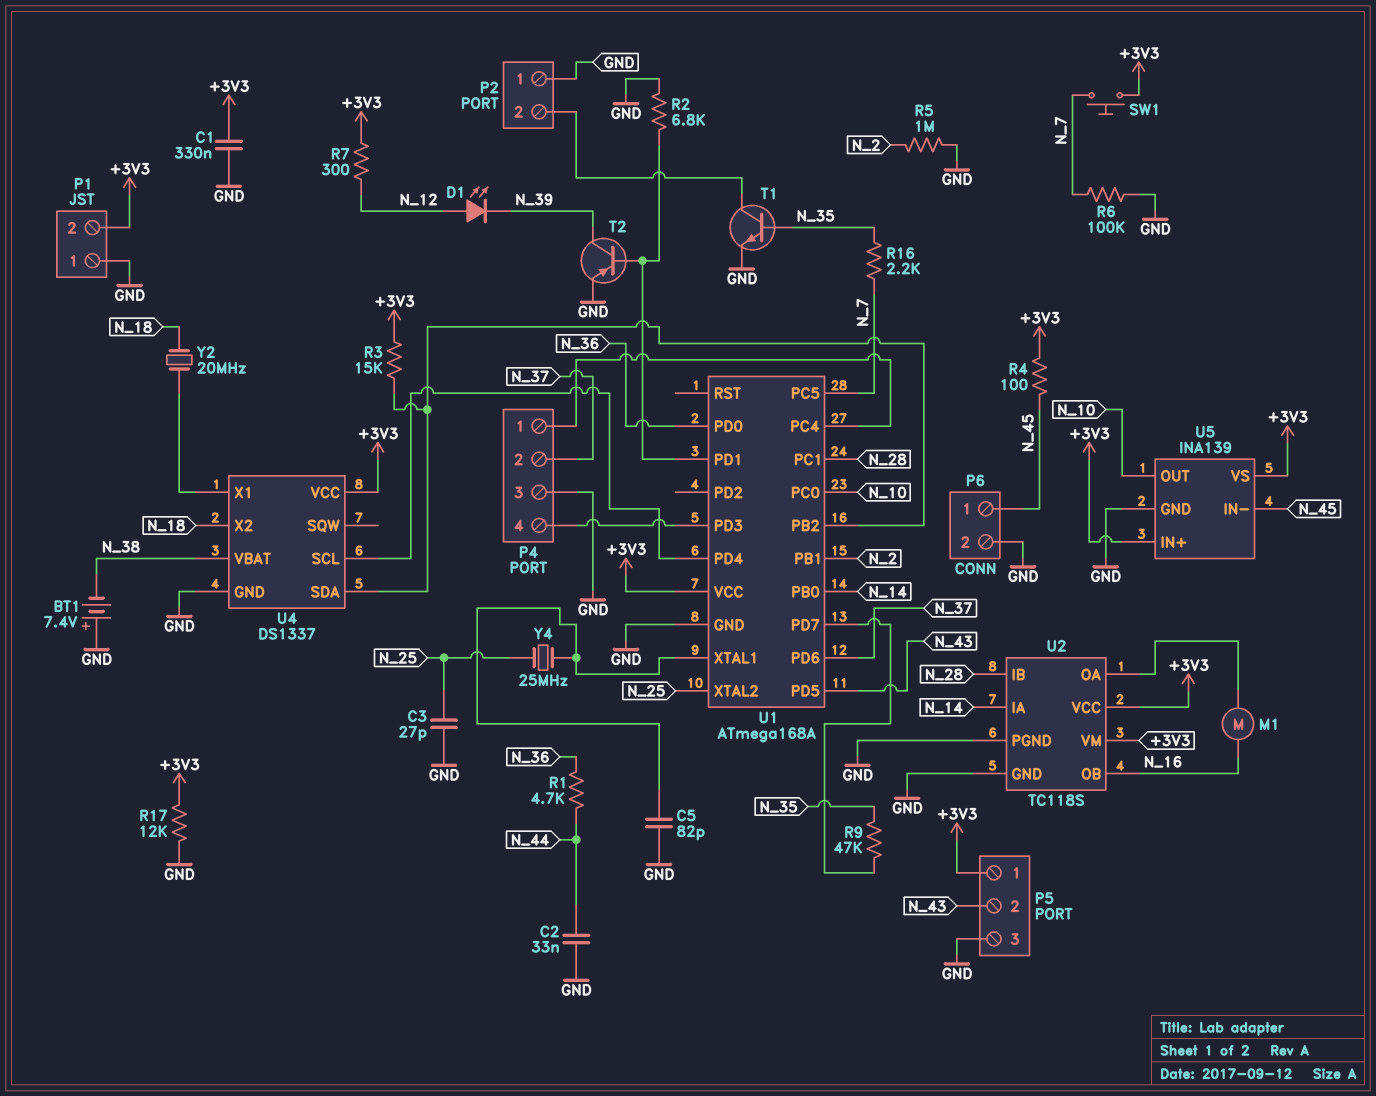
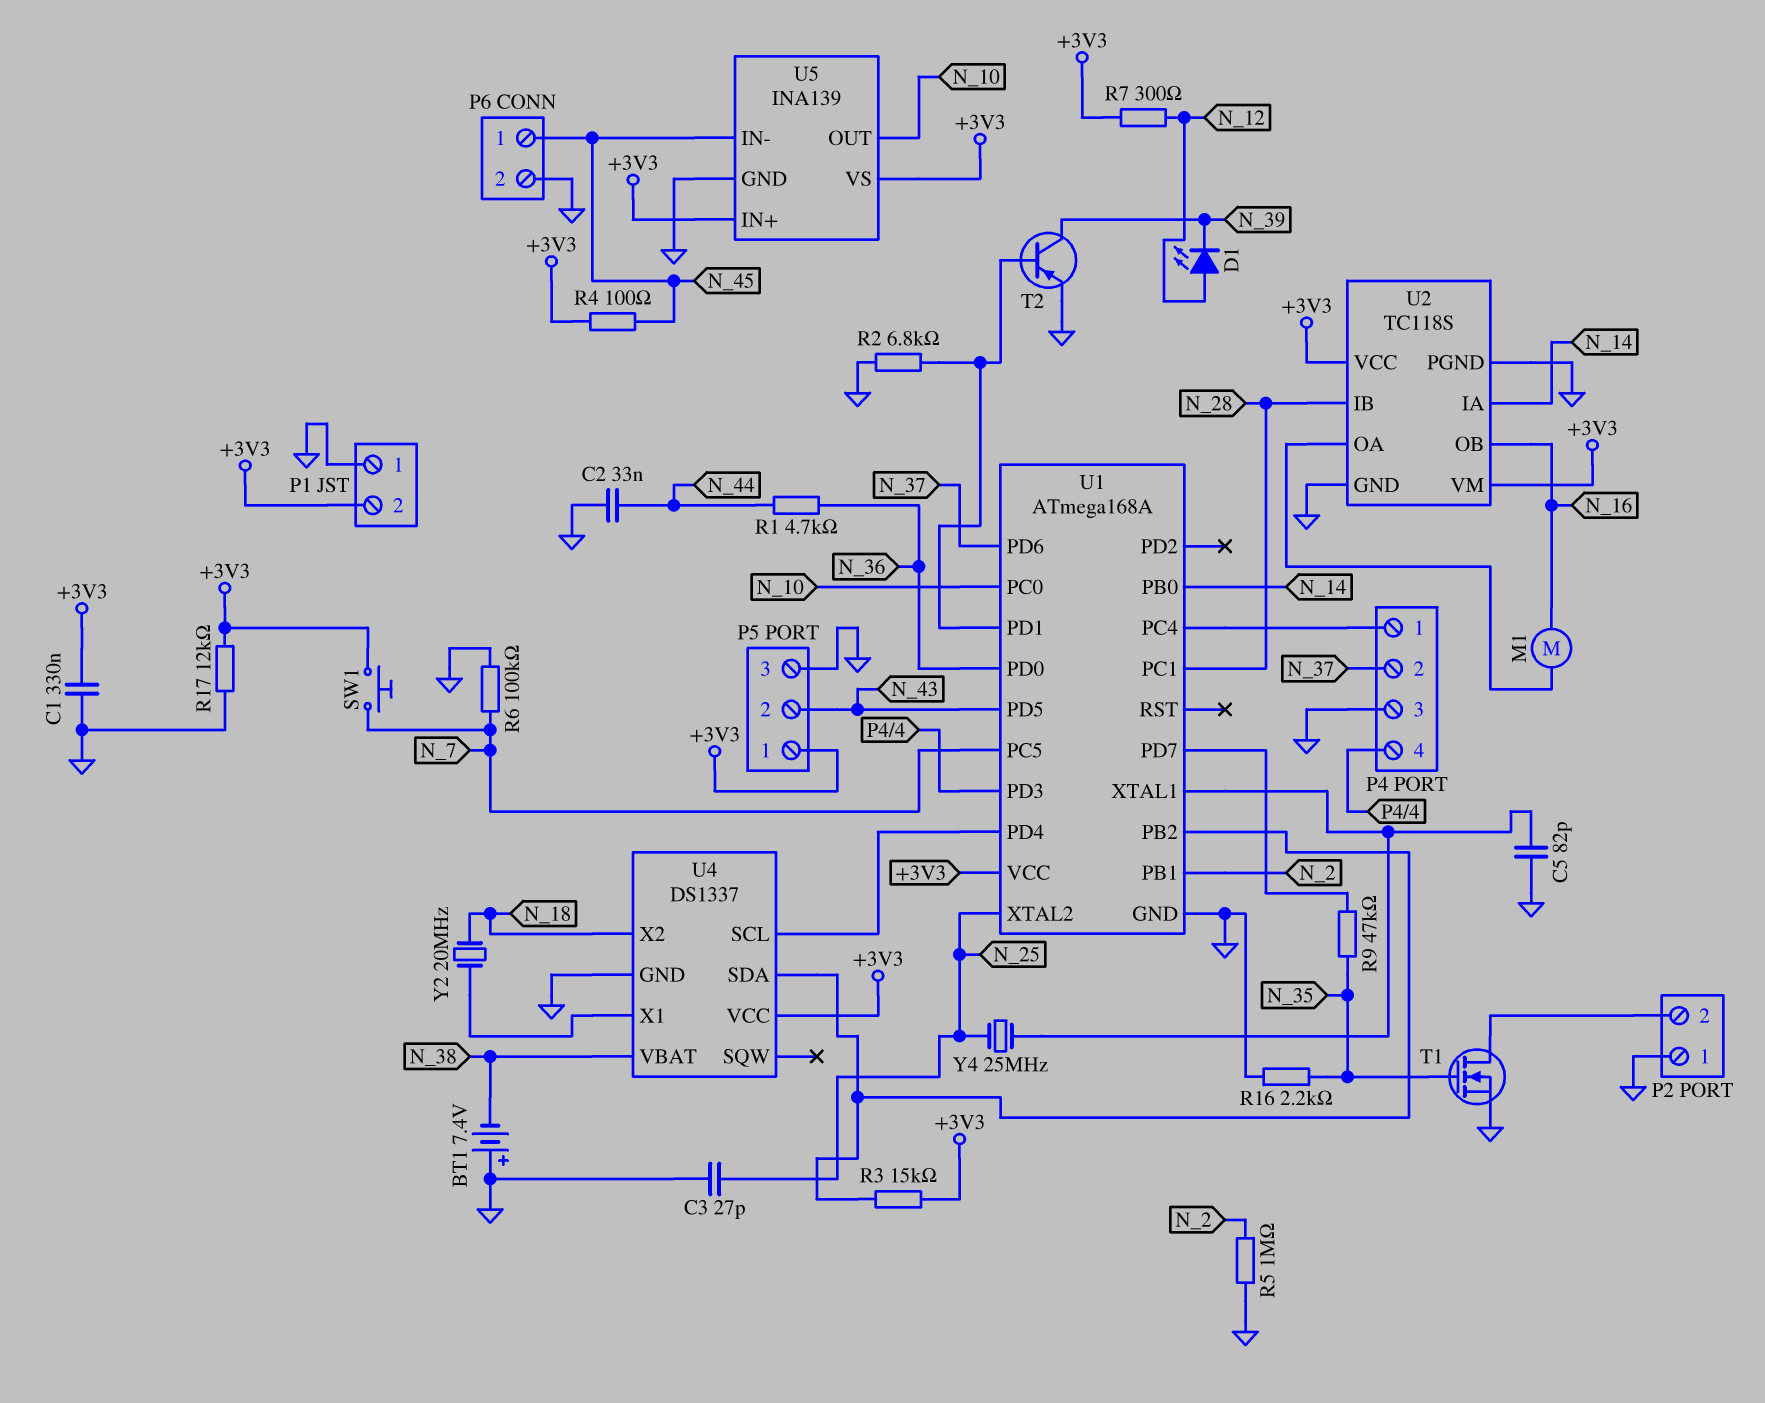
R16: 2.2k (N_7, N_35) -> 2.2k (GND, N_35)
T1: NPN (B N_35, C P2/2, E GND) -> NMOS (G N_35, D P2/2, S GND)

